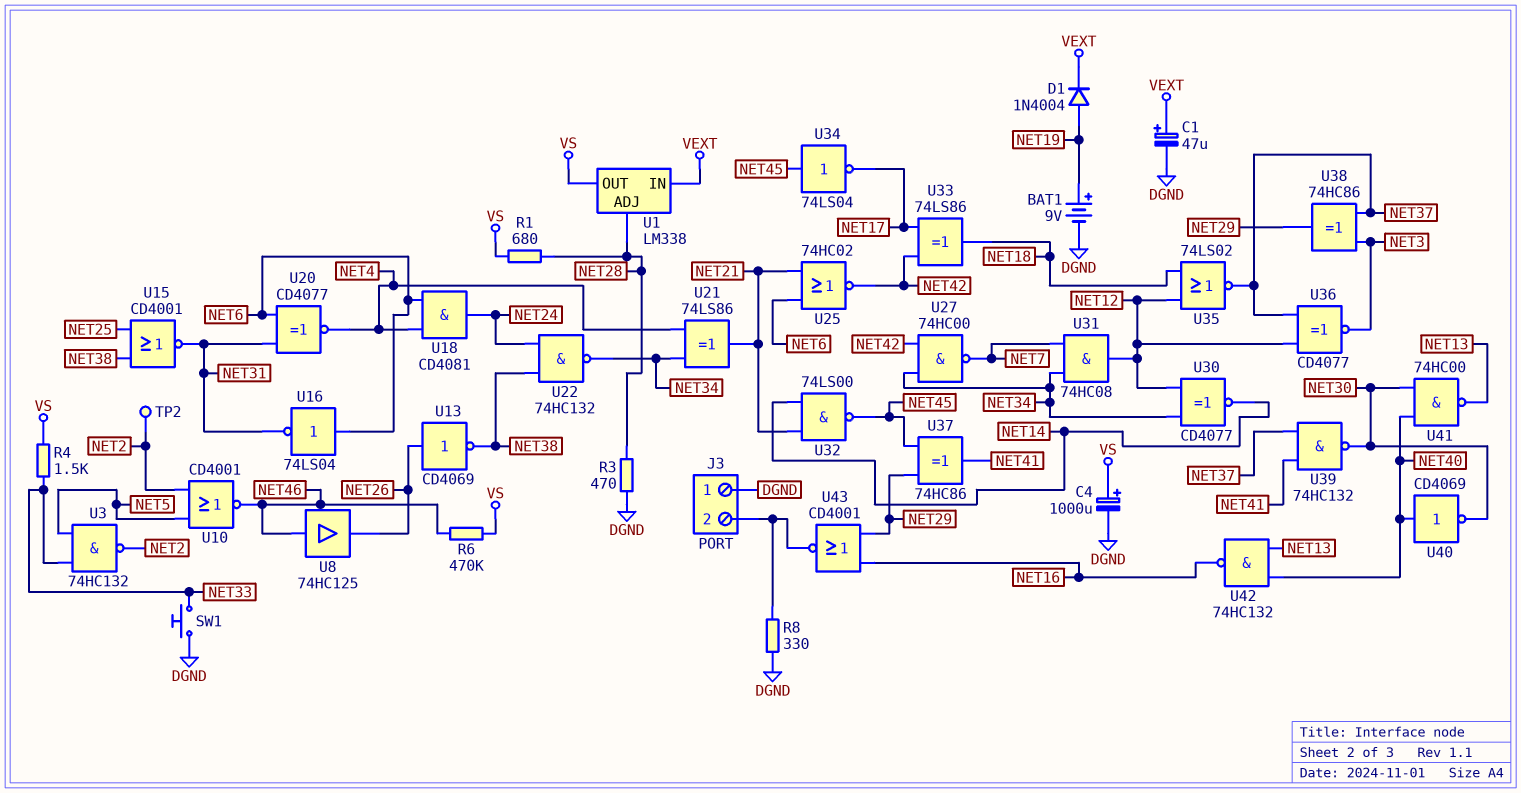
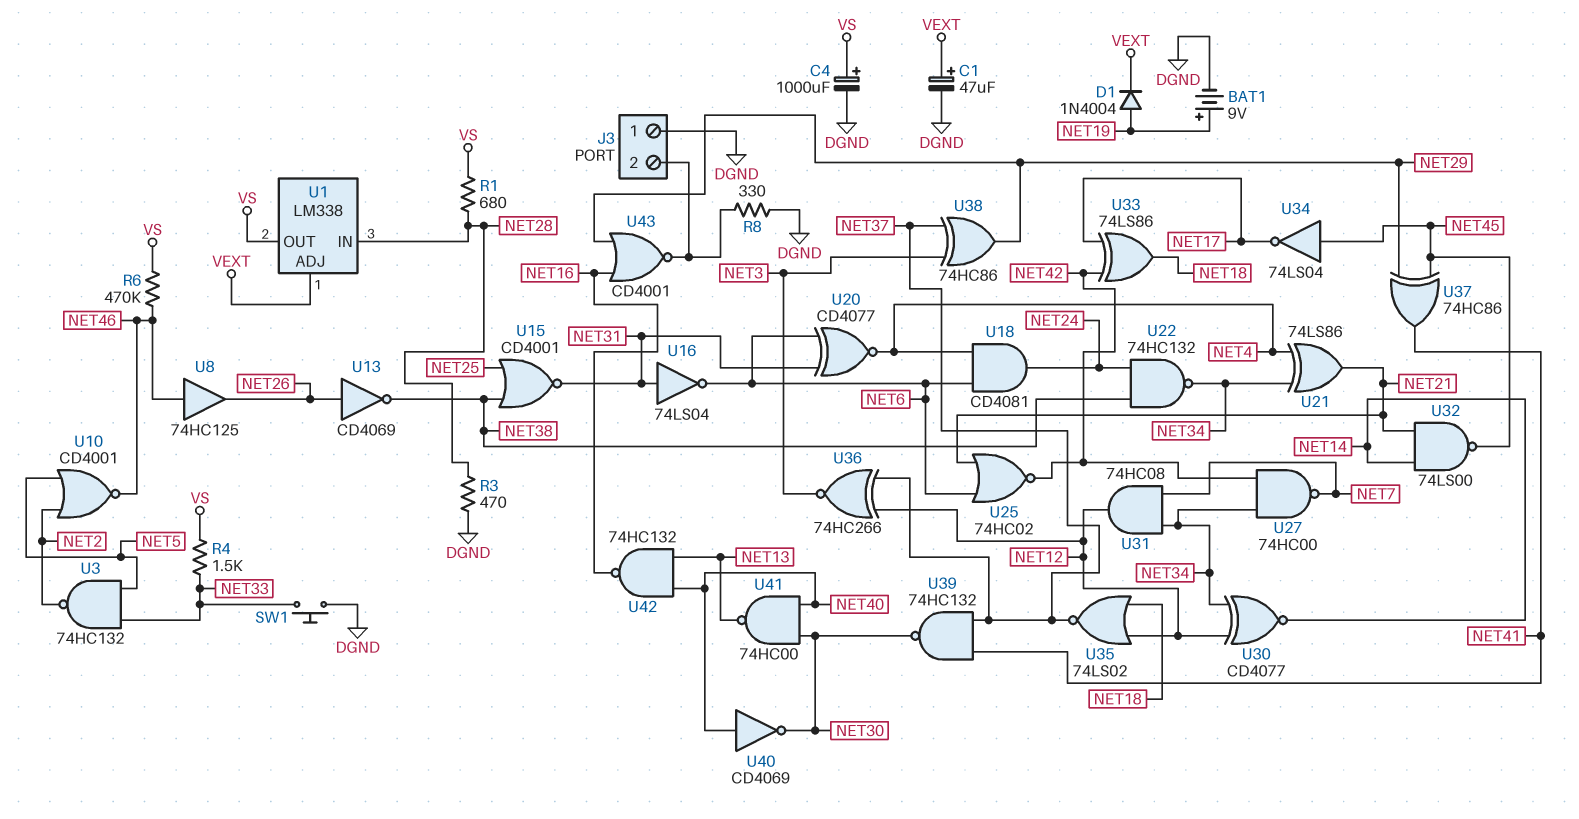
TP2: test point (NET2) -> none
U1 pin ADJ: NET28 -> VEXT
U1 pin IN: VEXT -> NET28
U16: NOT 74LS04 (in NET6, out NET31) -> NOT 74LS04 (in NET31, out NET6)
U36: XNOR CD4077 (in NET12, in NET37, out NET3) -> XNOR 74HC266 (in NET12, in NET37, out NET3)

